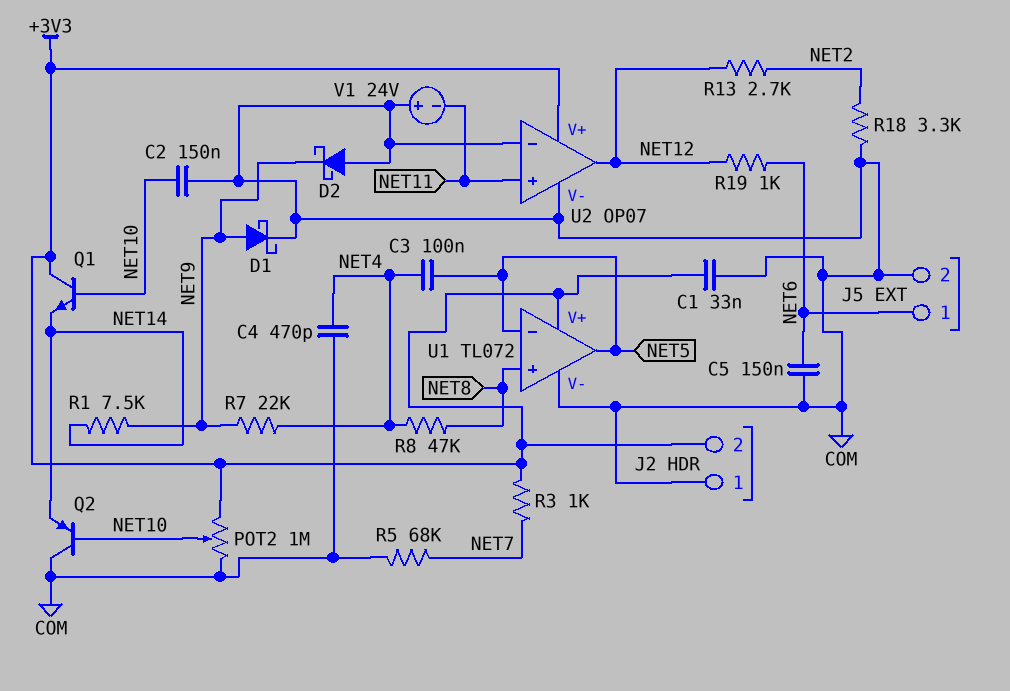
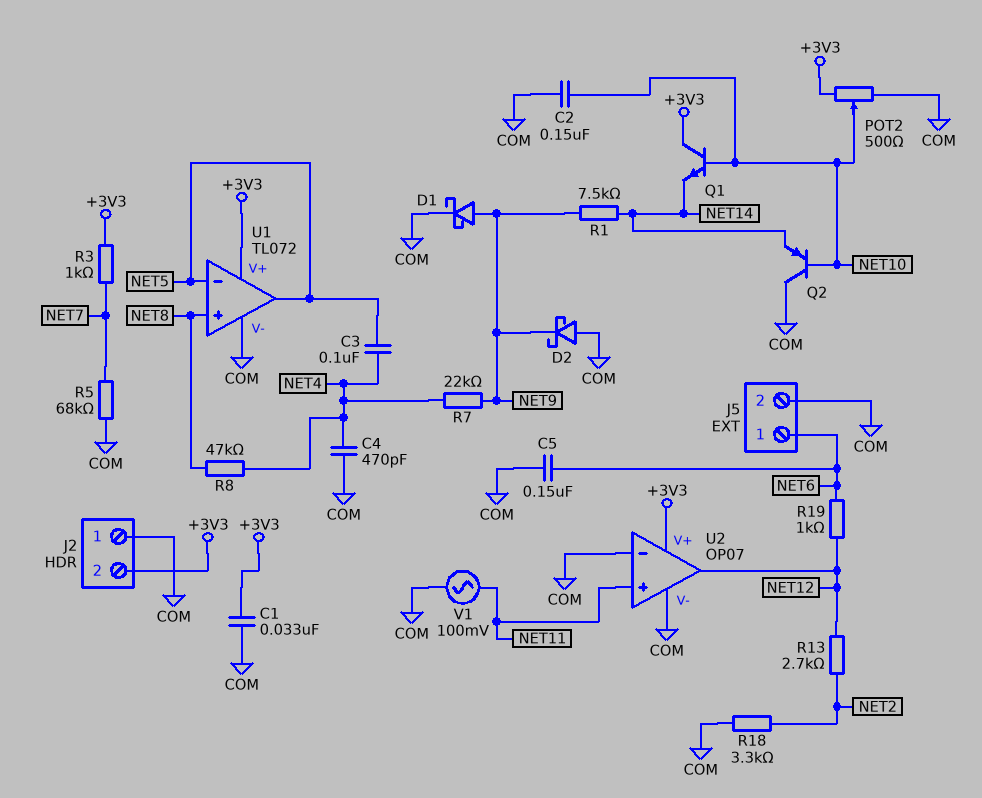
POT2: 1M (+3V3, COM, wiper NET10) -> 500 (+3V3, COM, wiper NET10)
V1: 24V (plus COM, minus NET11) -> AC 100mV (COM, NET11)

